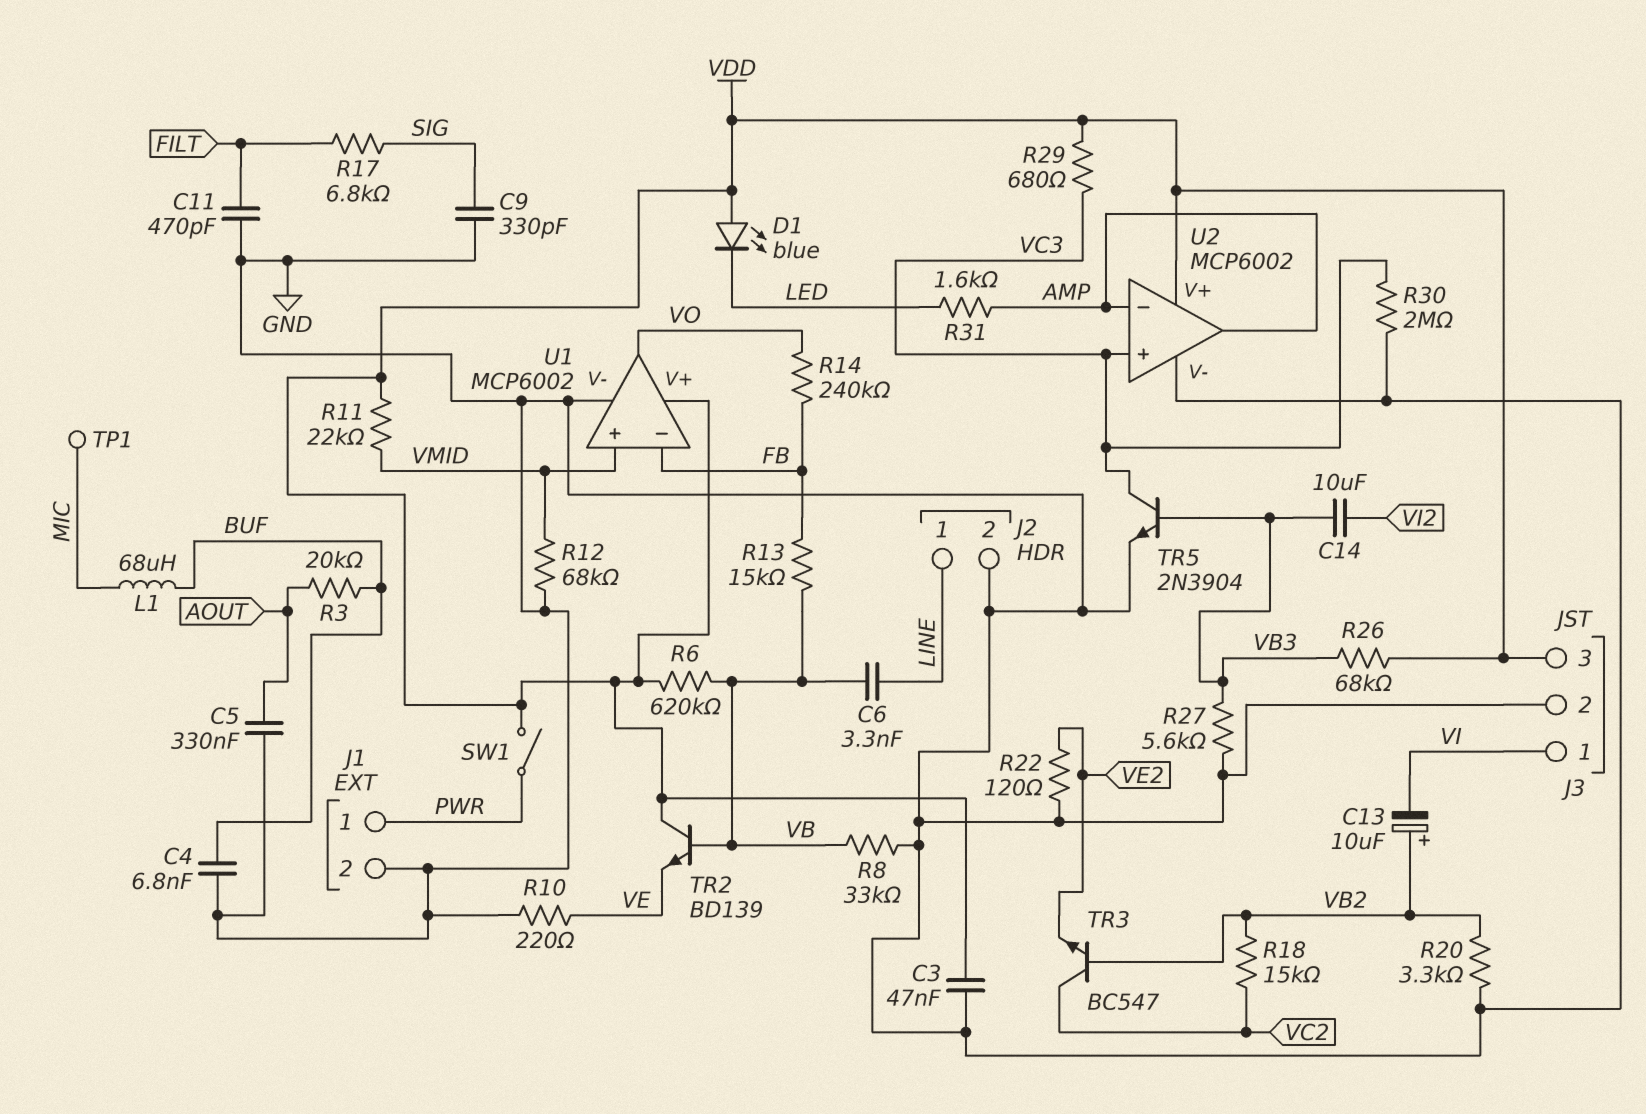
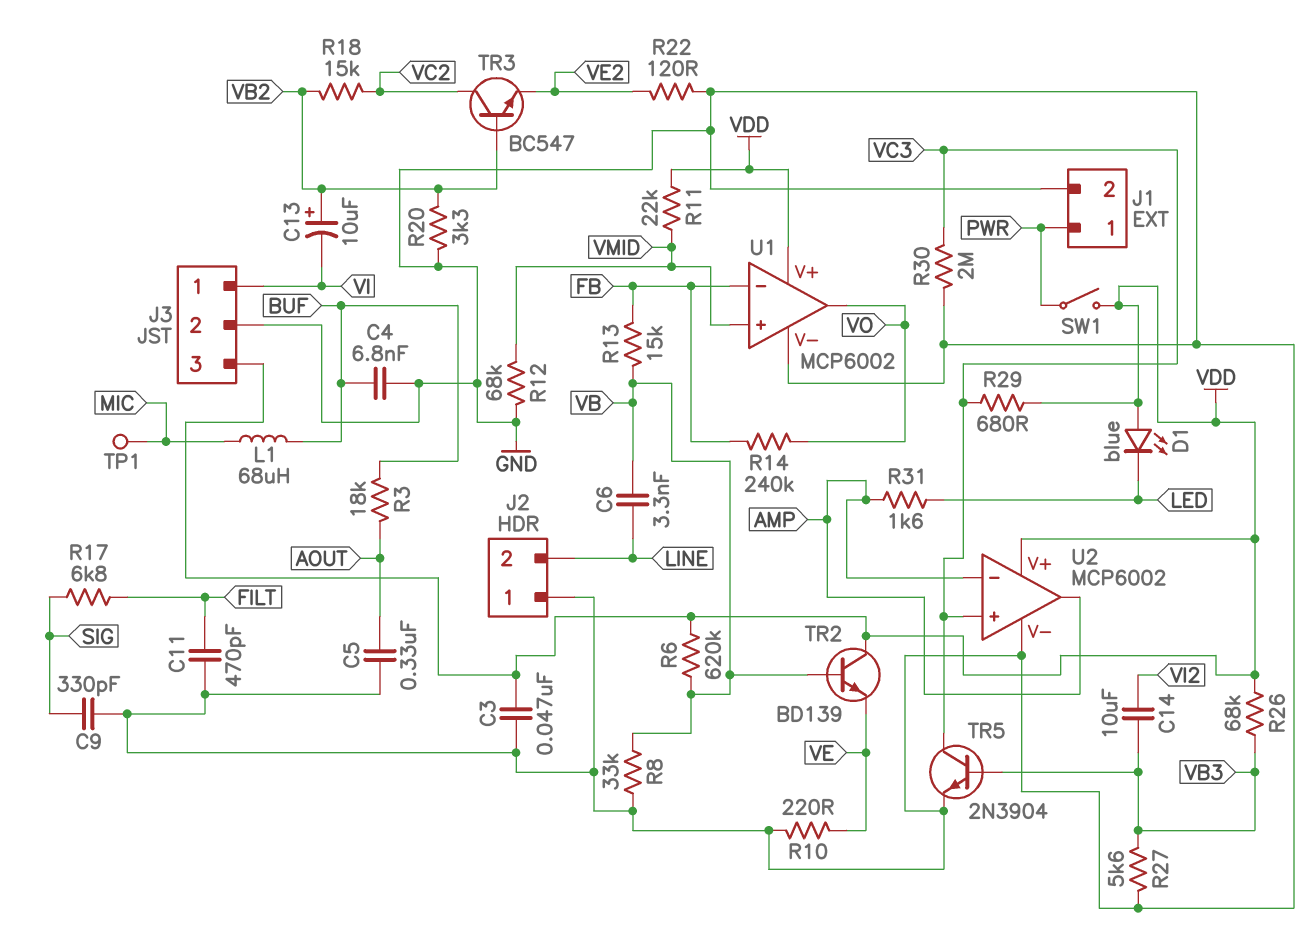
J2 pin 1: LINE -> GND
J2 pin 2: GND -> LINE
R3: 20k (AOUT, BUF) -> 18k (AOUT, BUF)

